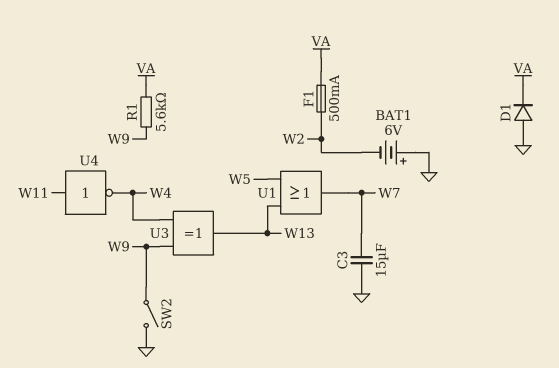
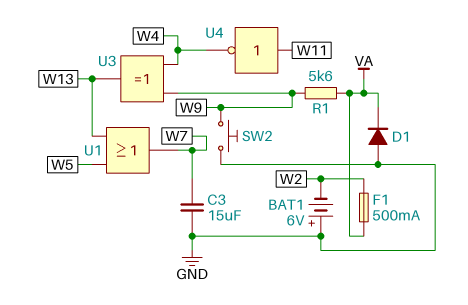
SW2: switch (GND, W9) -> button (GND, W9)

